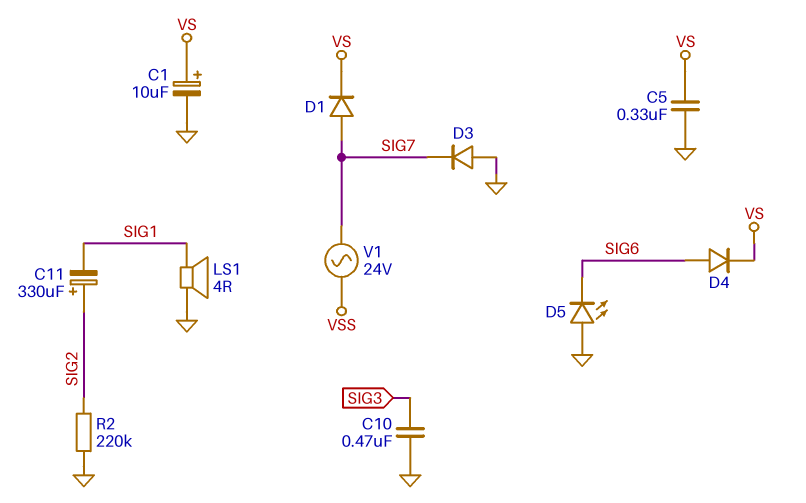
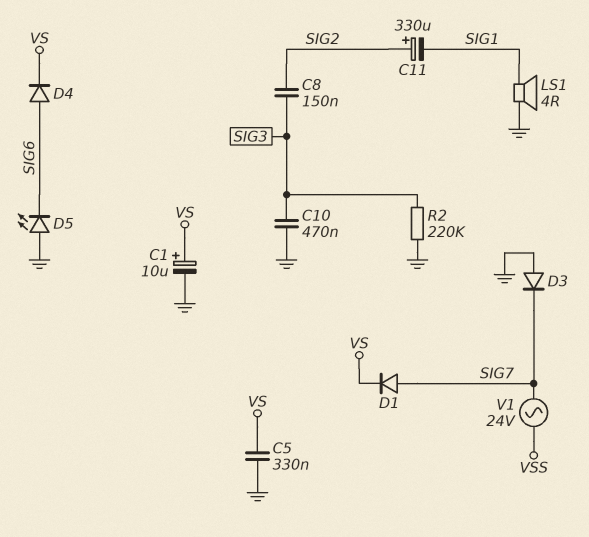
C8: none -> 150nF (SIG2, SIG3)
R2: 220k (GND, SIG2) -> 220k (GND, SIG3)

